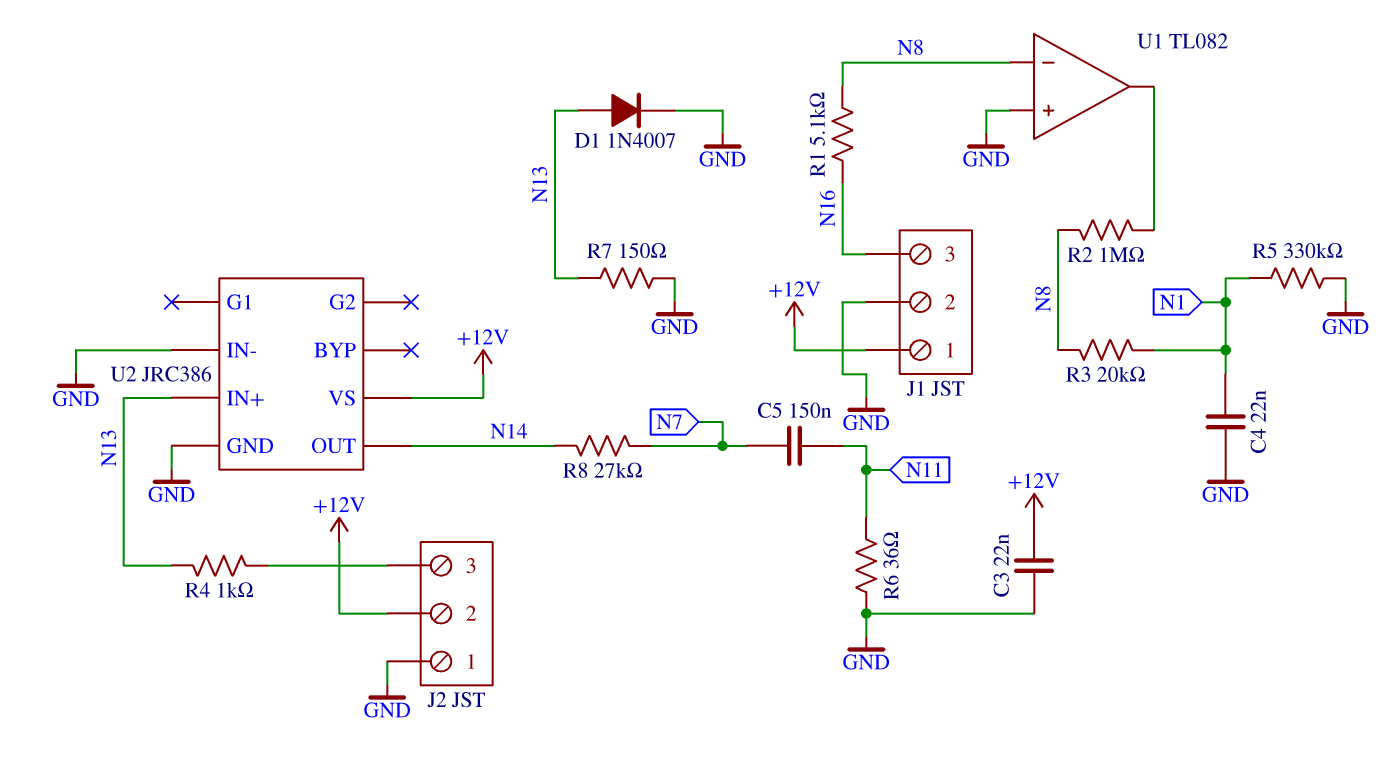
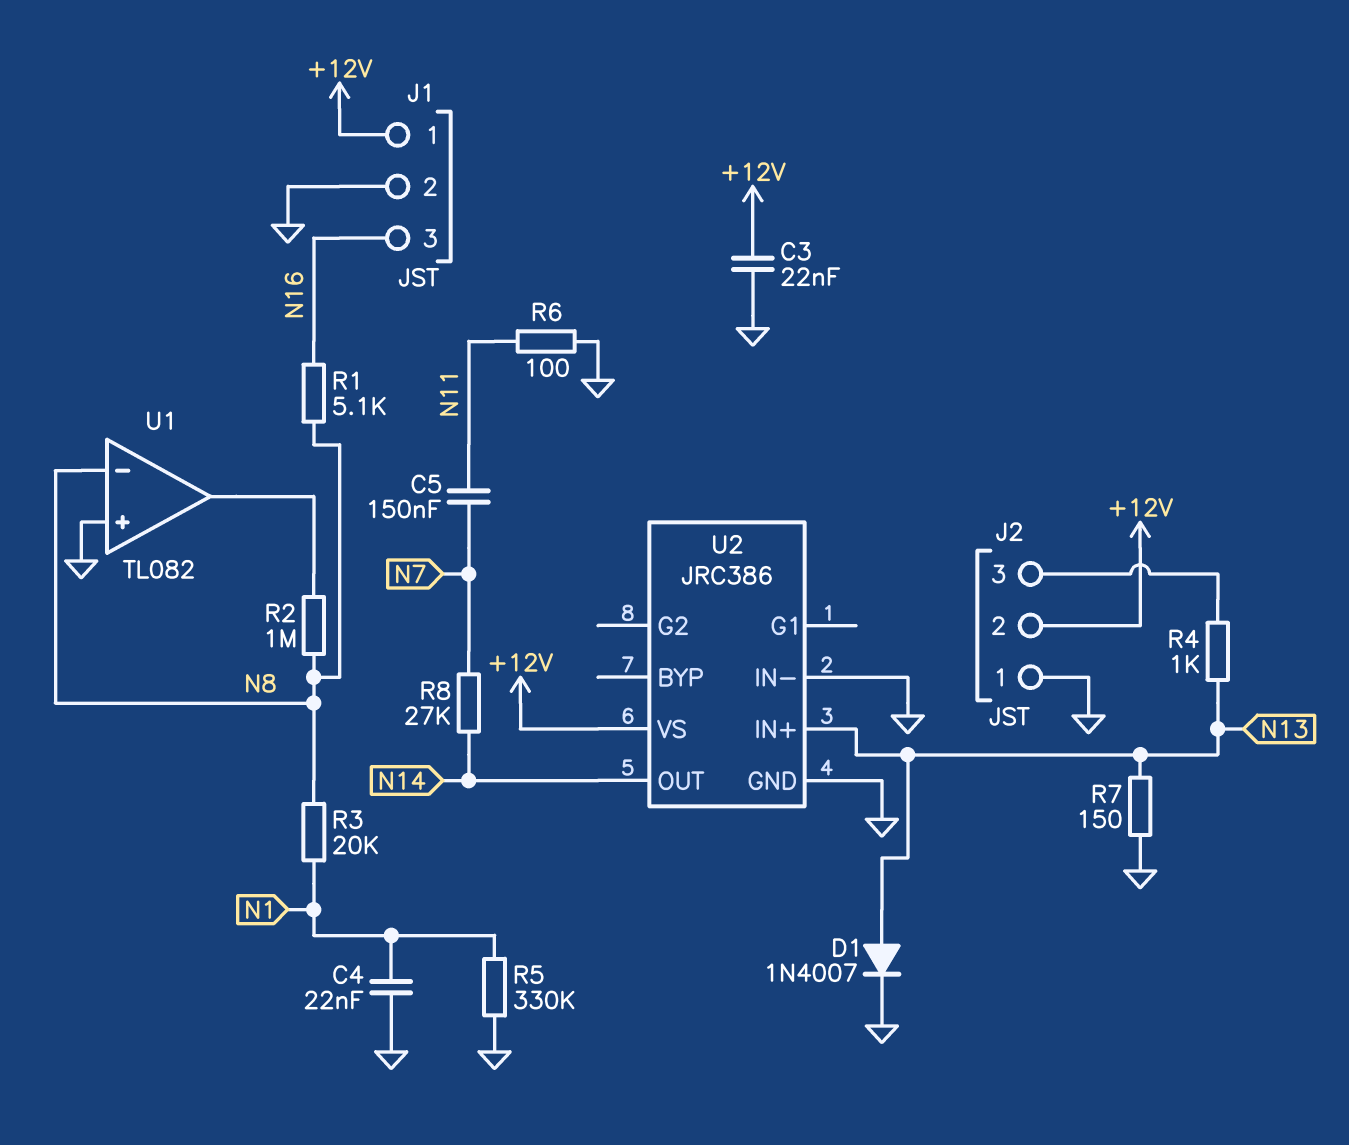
R6: 36 (GND, N11) -> 100 (GND, N11)

